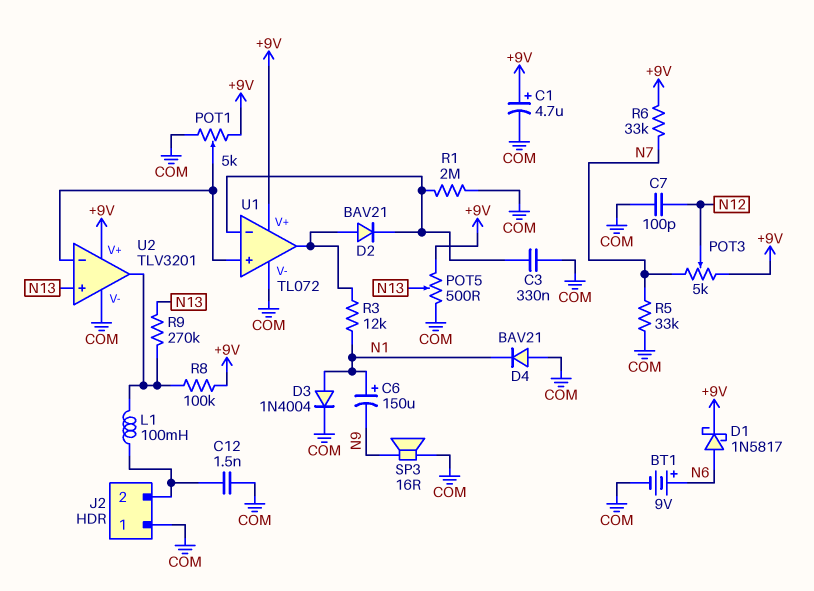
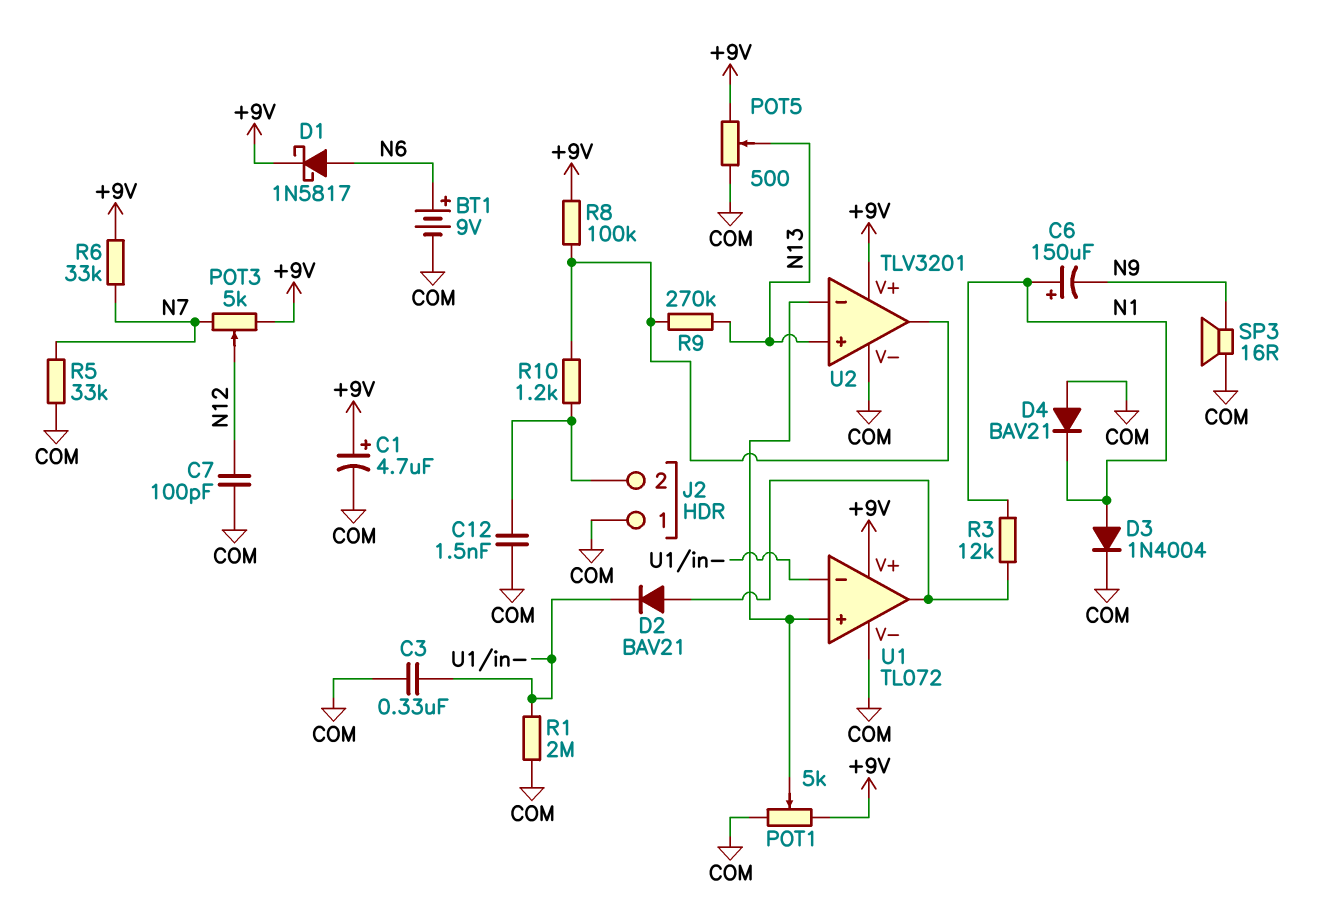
L1: 100mH (J2/2, U2/out) -> none
R10: none -> 1.2k (J2/2, U2/out)

